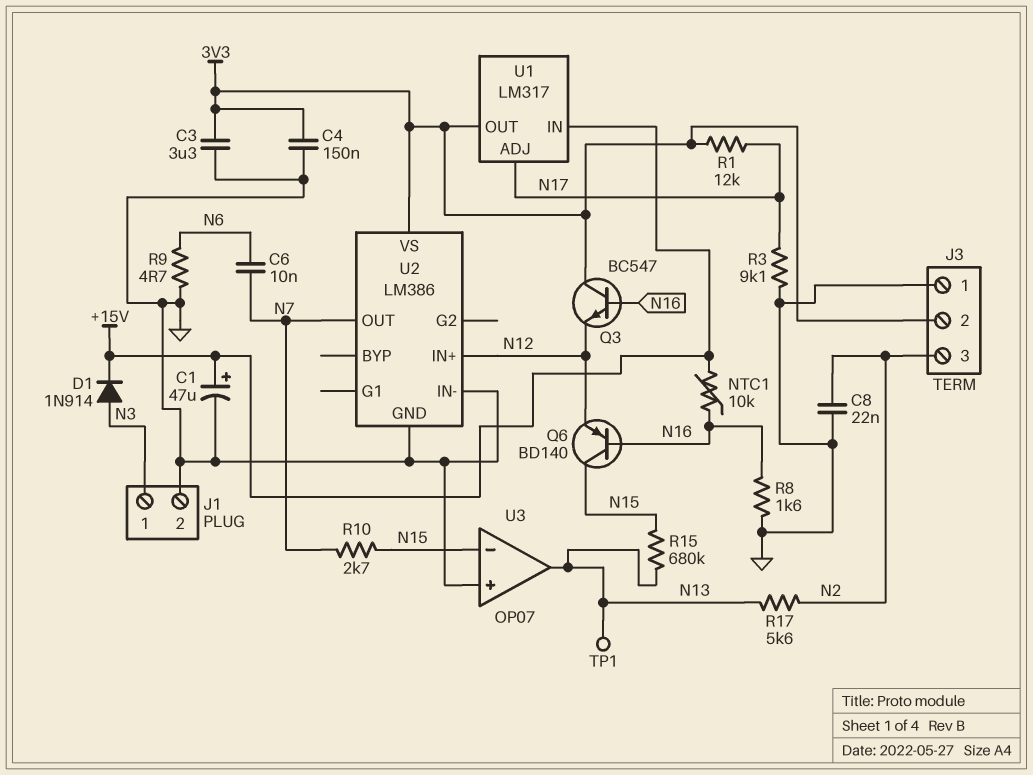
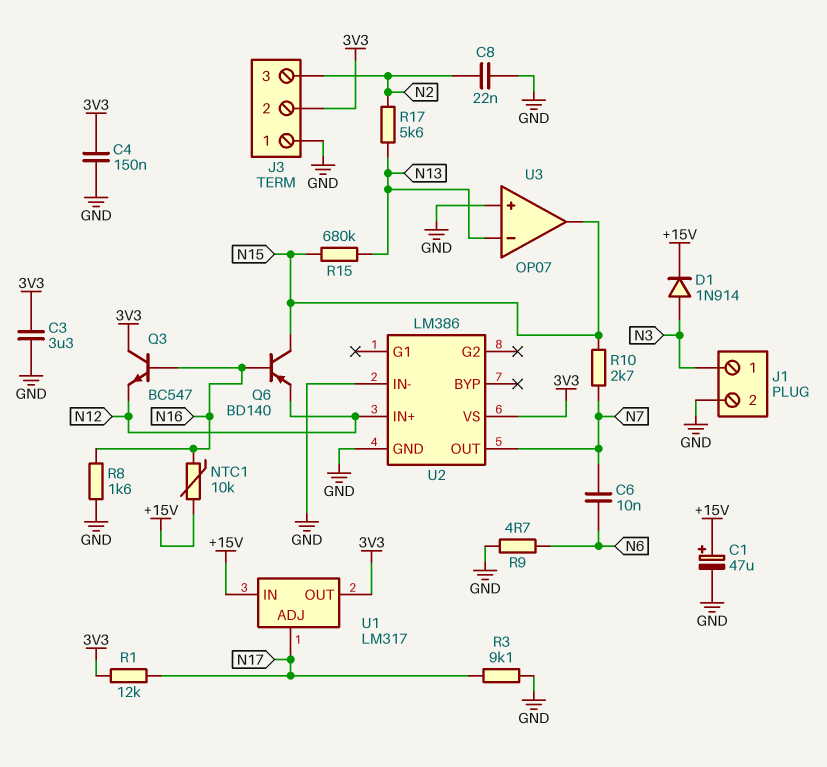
TP1: test point (N13) -> none
U3 pin in-: N15 -> N13
U3 pin out: N13 -> N15

